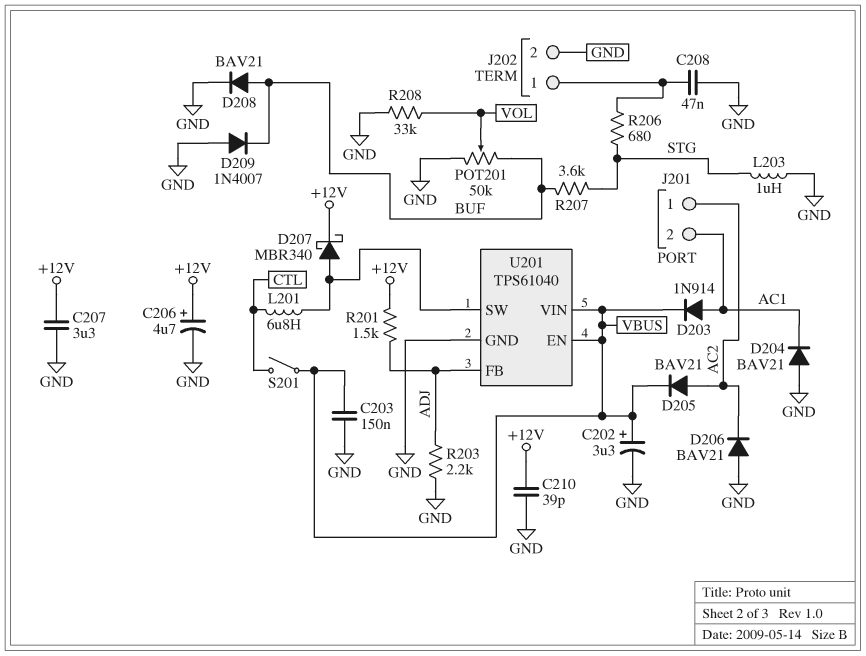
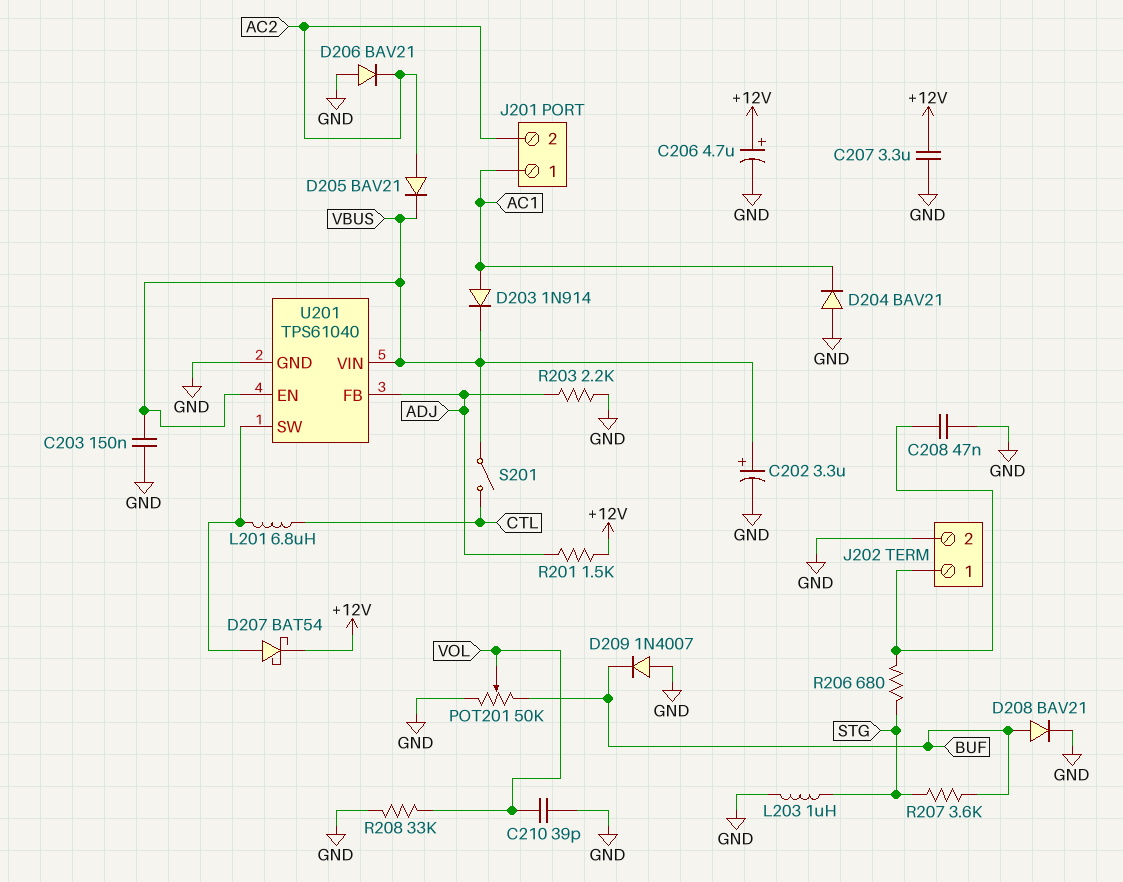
C210: 39pF (+12V, GND) -> 39pF (GND, VOL)
D207: schottky MBR340 (A U201/SW, K +12V) -> schottky BAT54 (A U201/SW, K +12V)
J201 pin 1: AC2 -> AC1
J201 pin 2: AC1 -> AC2

